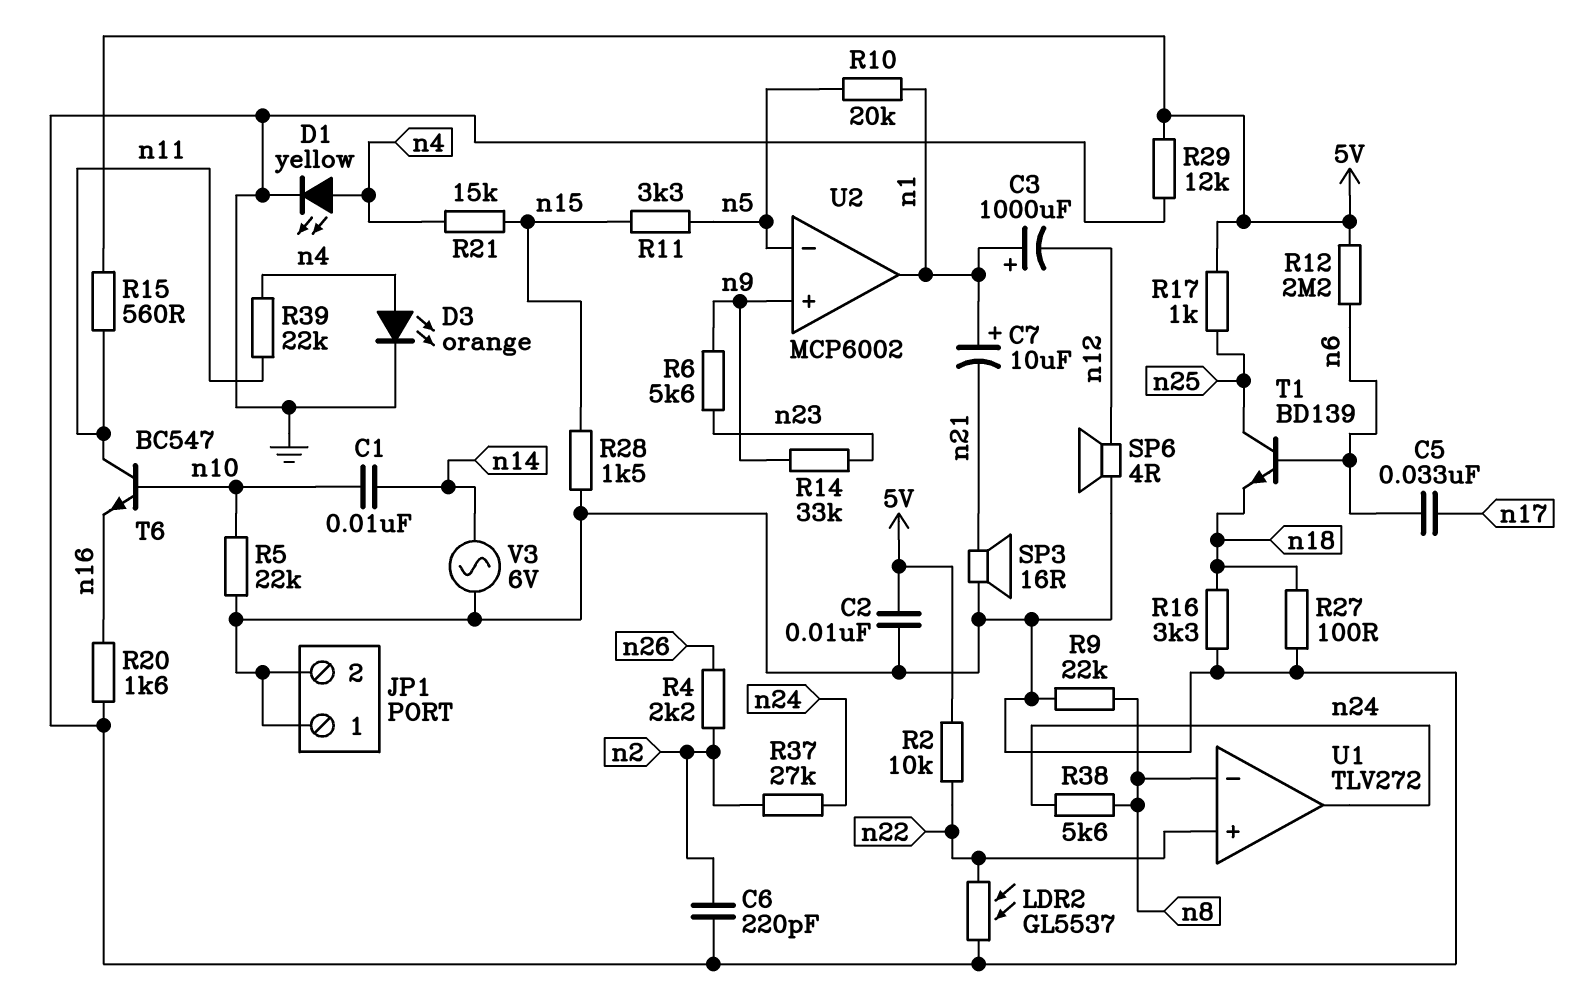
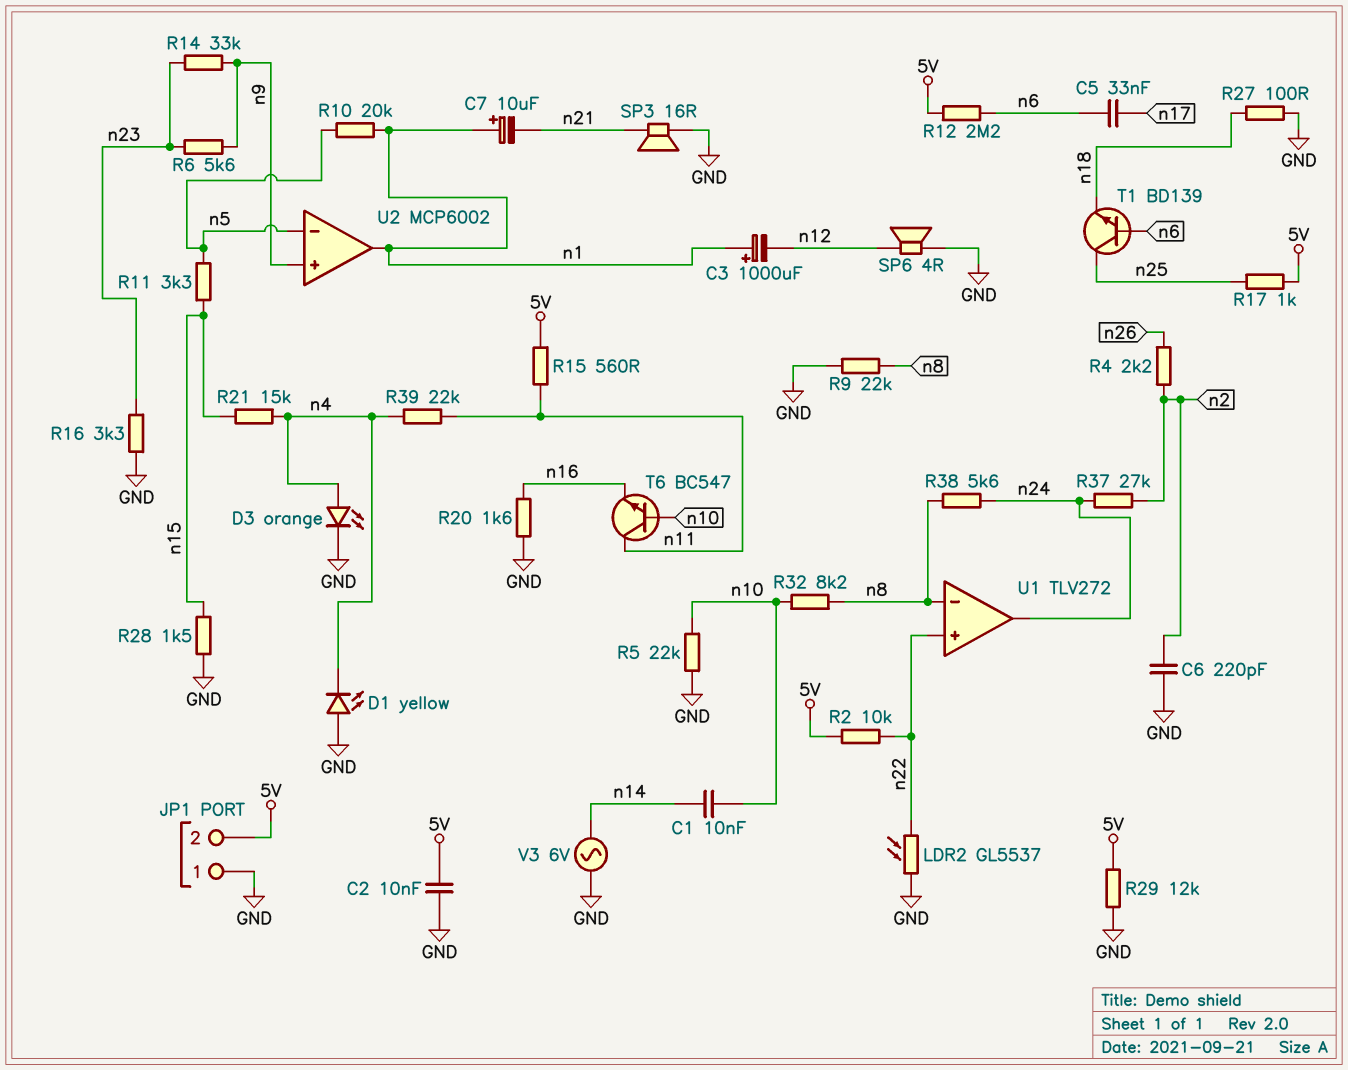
D1: LED yellow (A n4, K GND) -> LED yellow (A GND, K n4)
JP1 pin 2: GND -> 5V
R16: 3.3k (GND, n18) -> 3.3k (GND, n23)
R32: none -> 8.2k (n8, n10)

